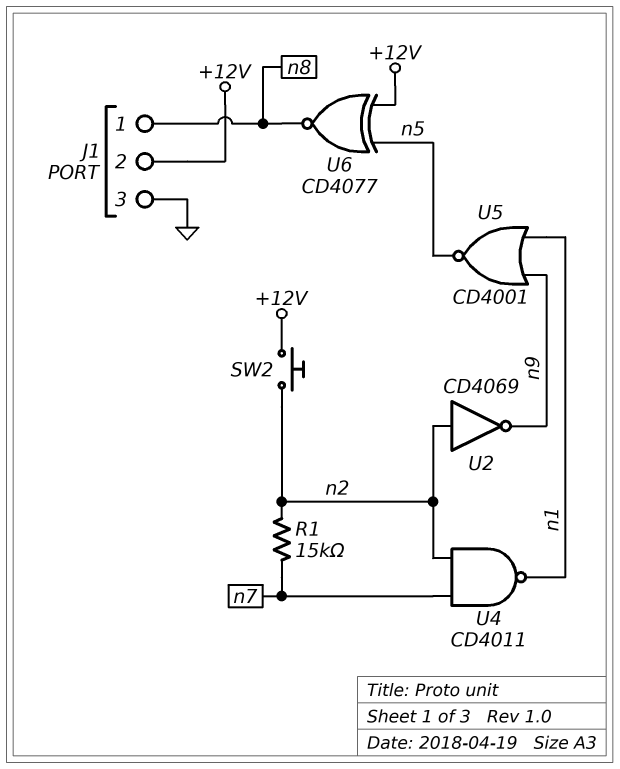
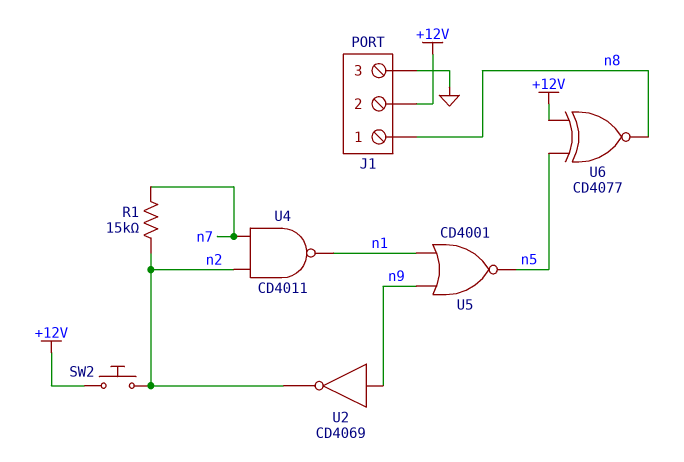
U2: NOT CD4069 (in n2, out n9) -> NOT CD4069 (in n9, out n2)

